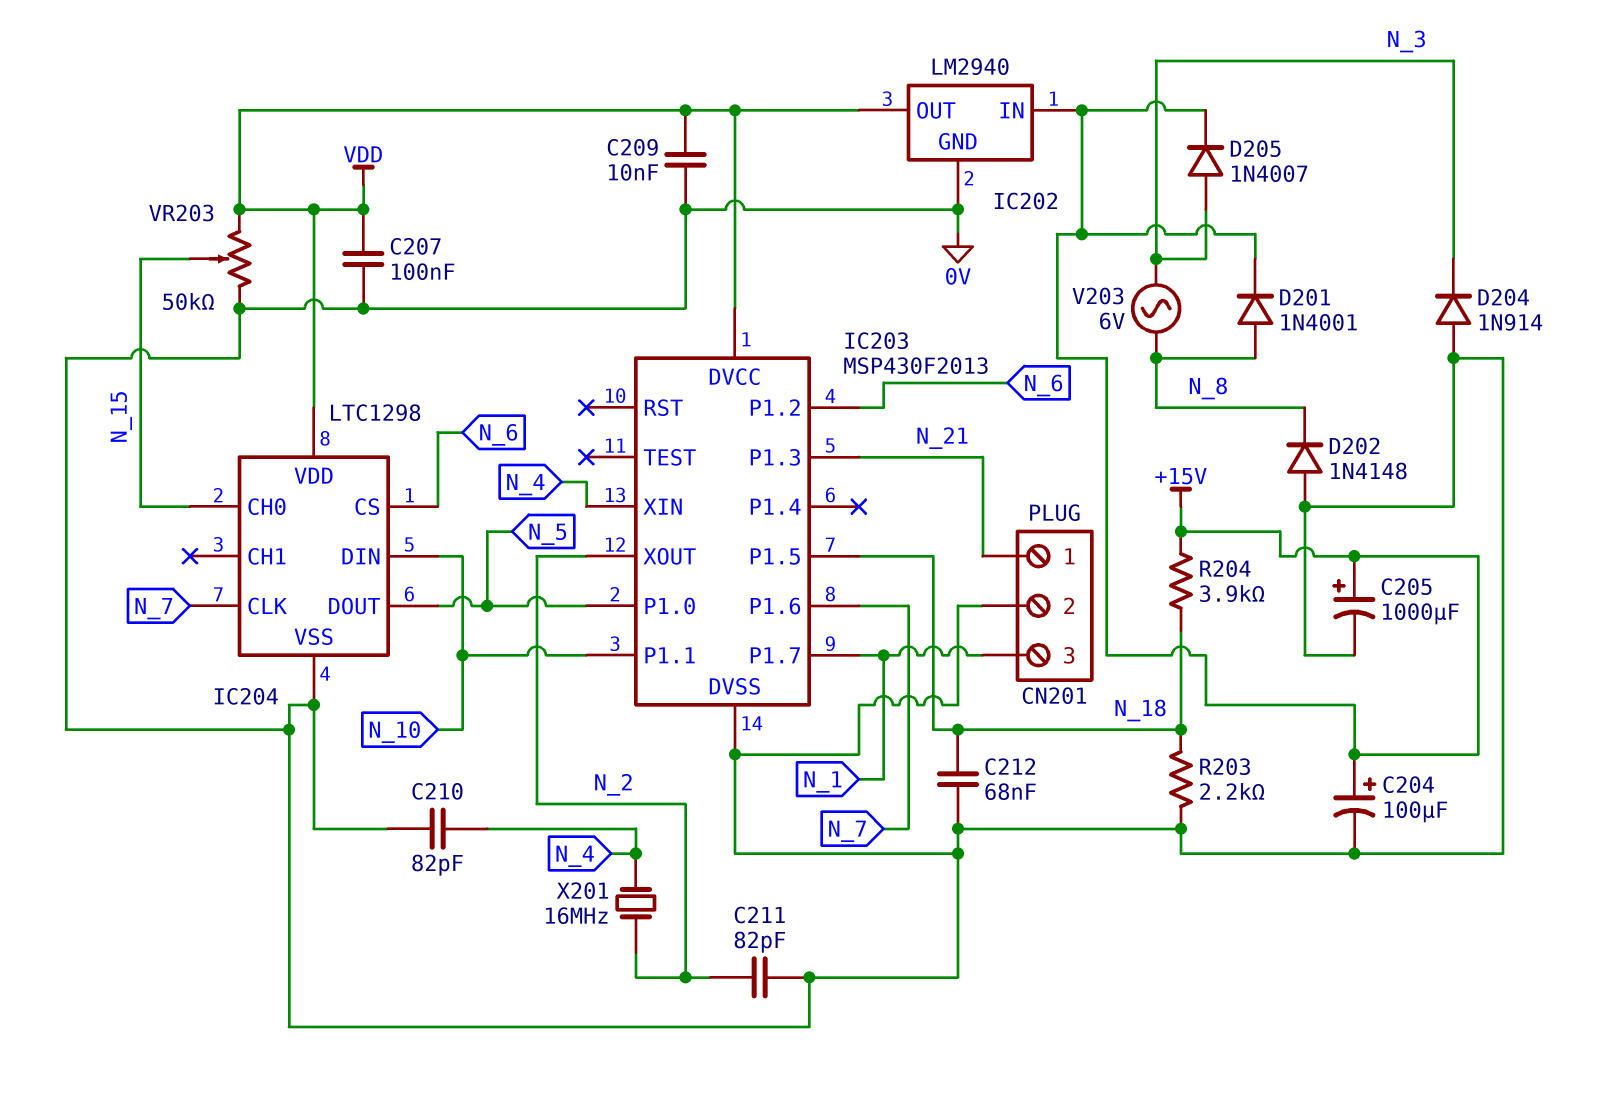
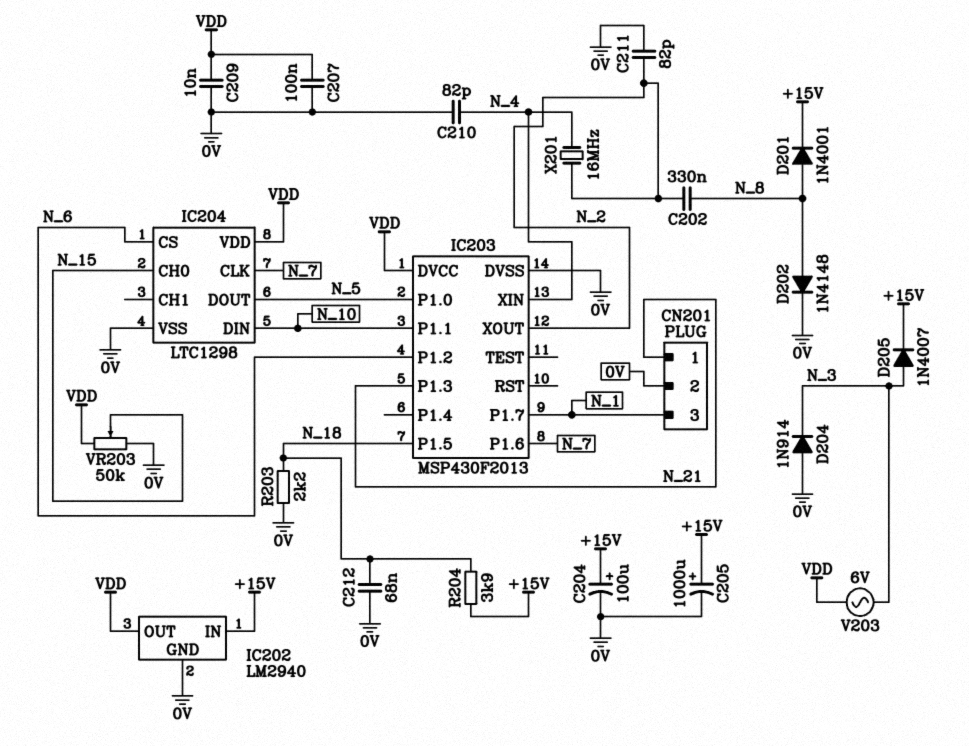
C202: none -> 330nF (N_2, N_8)
D202: diode 1N4148 (A 0V, K N_8) -> diode 1N4148 (A N_8, K 0V)
V203: AC 6V (N_3, N_8) -> AC 6V (N_3, VDD)

